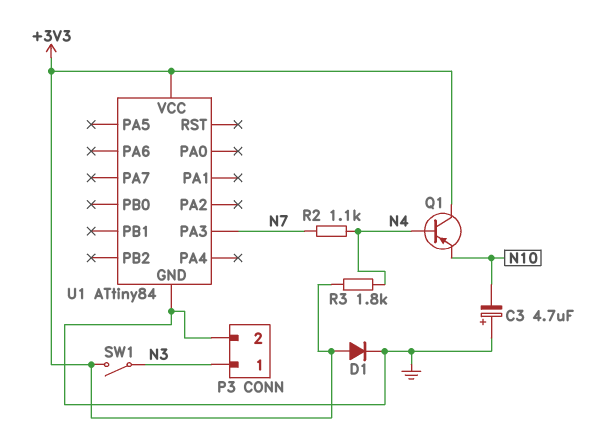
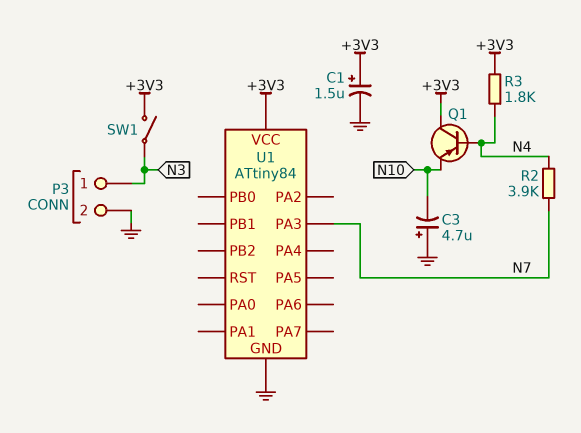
C1: none -> 1.5uF (plus +3V3, minus GND)
D1: diode (A +3V3, K GND) -> none
R2: 1.1k (N4, N7) -> 3.9k (N4, N7)

